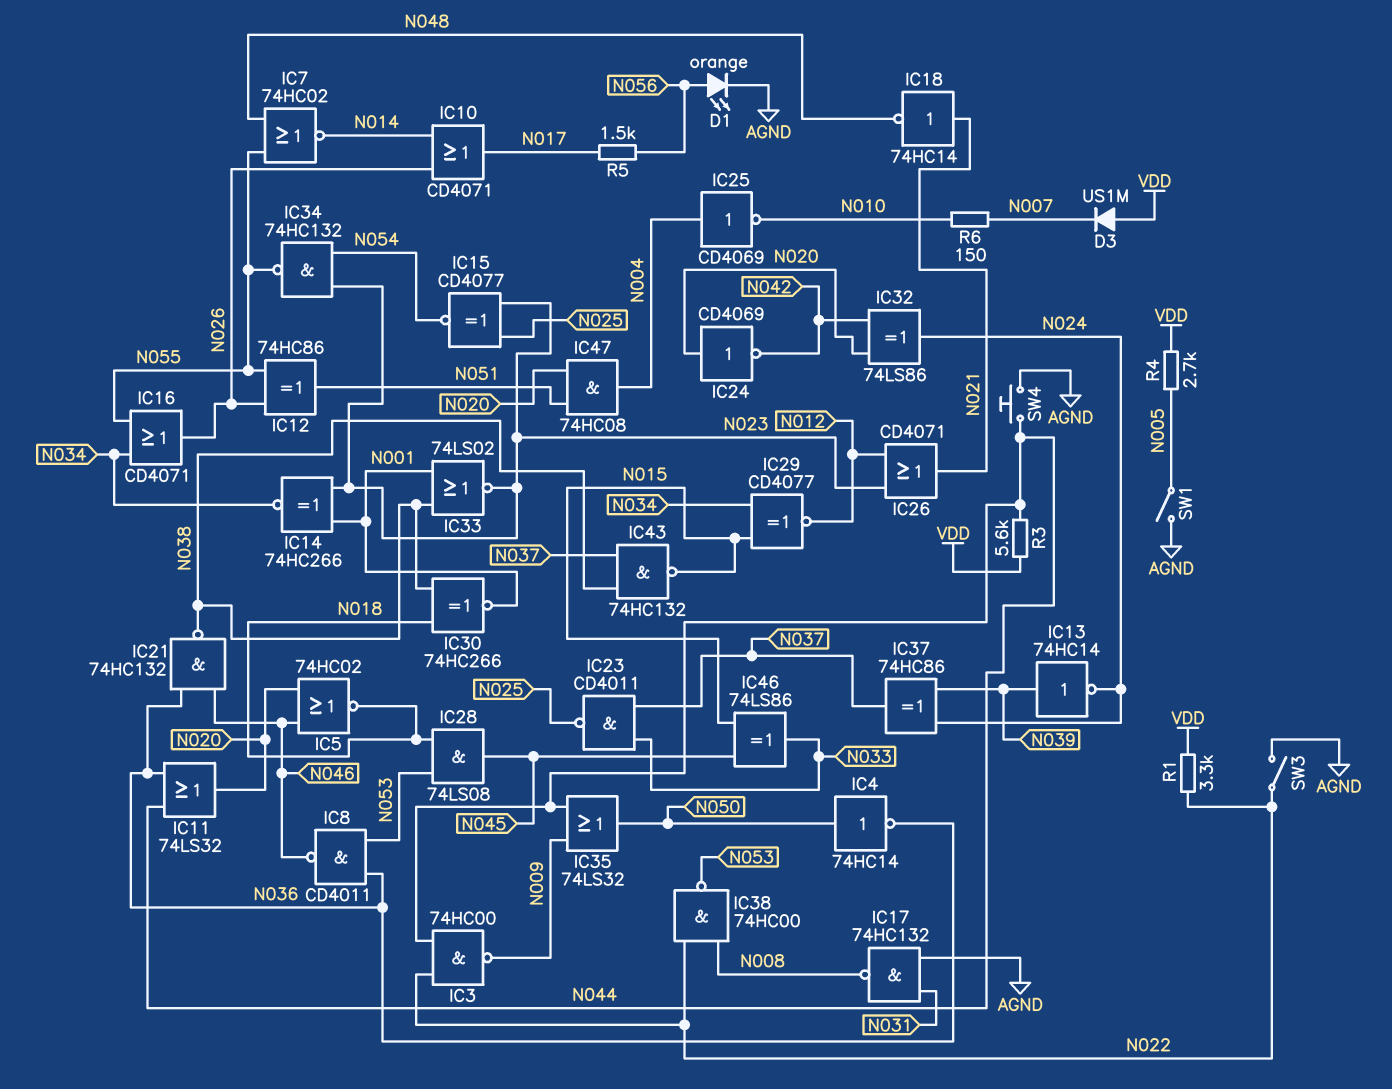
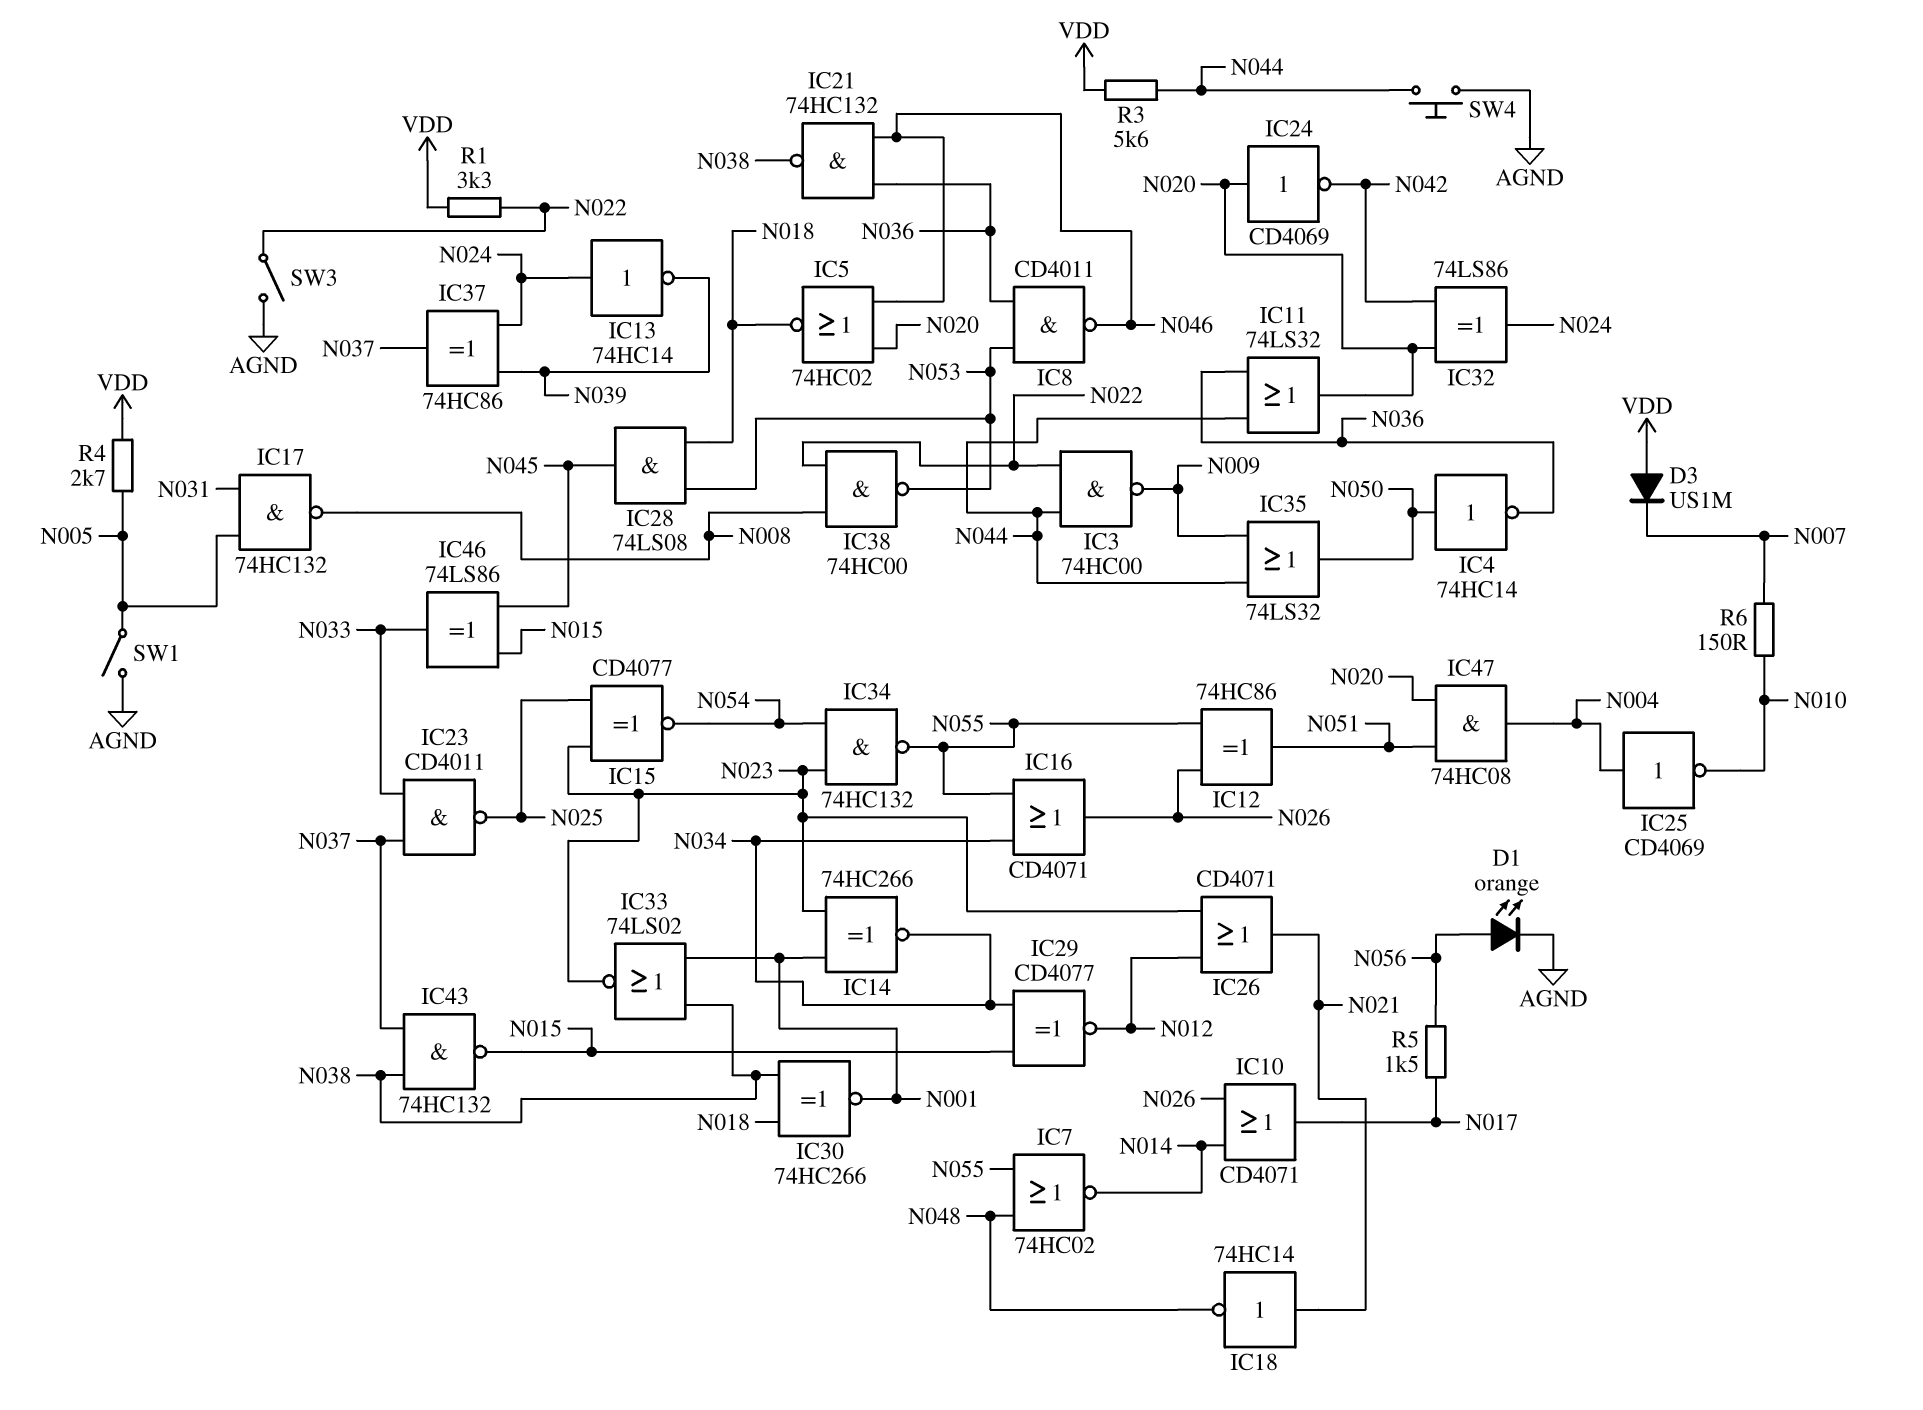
IC13: NOT 74HC14 (in N039, out N024) -> NOT 74HC14 (in N024, out N039)
IC17: NAND 74HC132 (in AGND, in N031, out N008) -> NAND 74HC132 (in N005, in N031, out N008)

